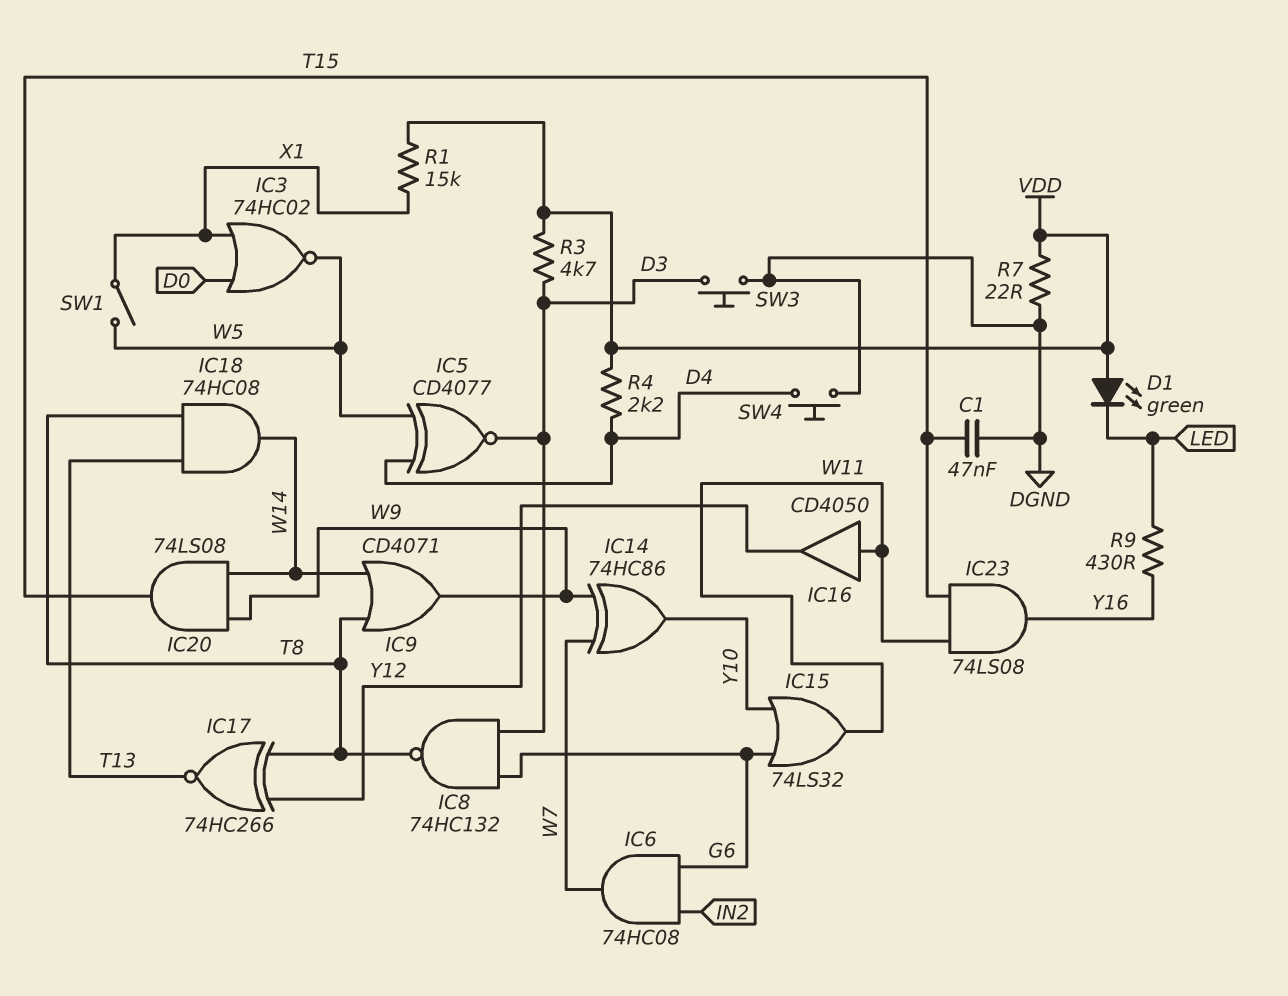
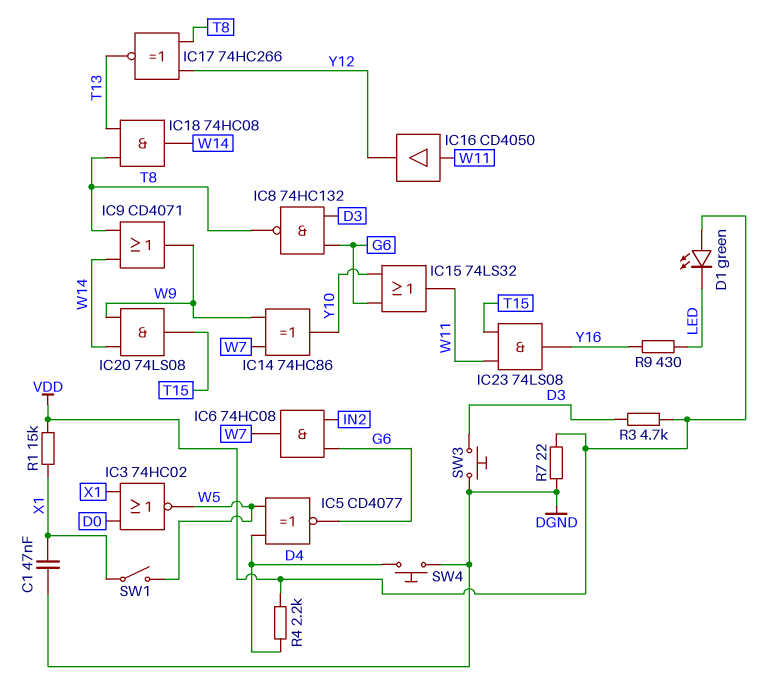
C1: 47nF (DGND, T15) -> 47nF (DGND, X1)
IC5: XNOR CD4077 (in D4, in W5, out D3) -> XNOR CD4077 (in D4, in W5, out G6)

